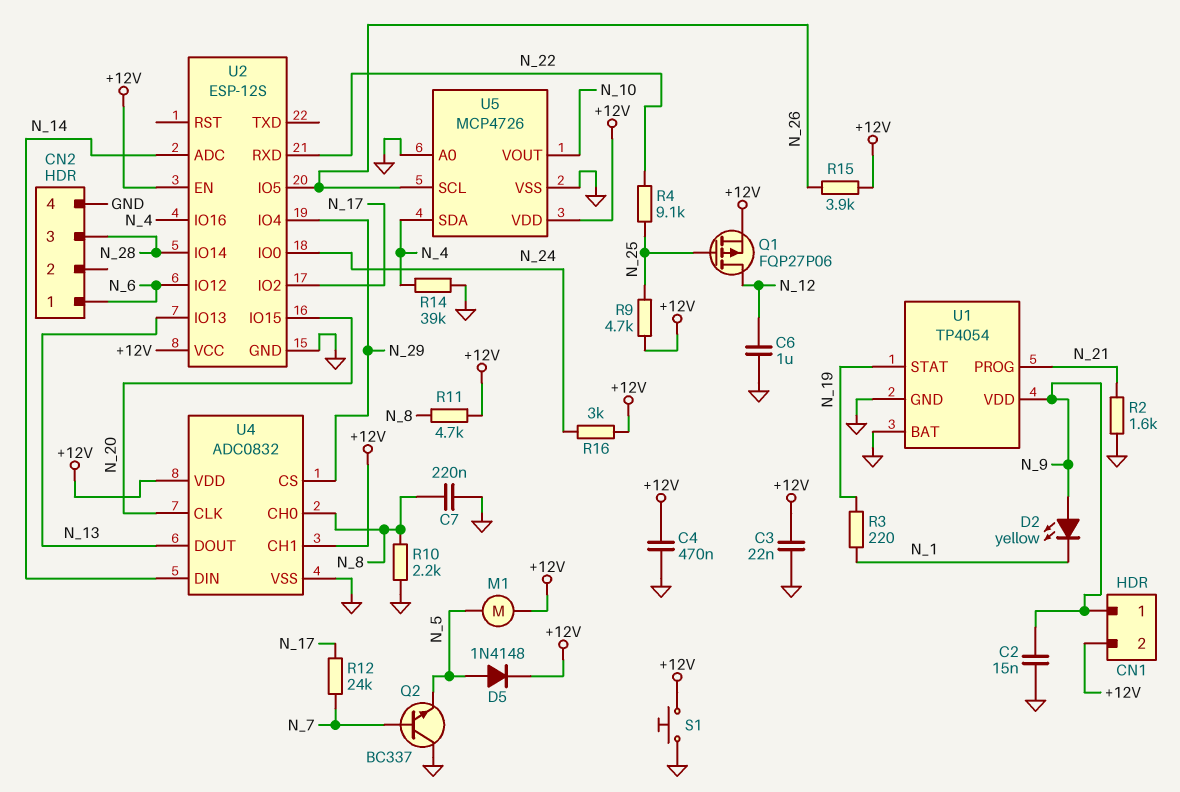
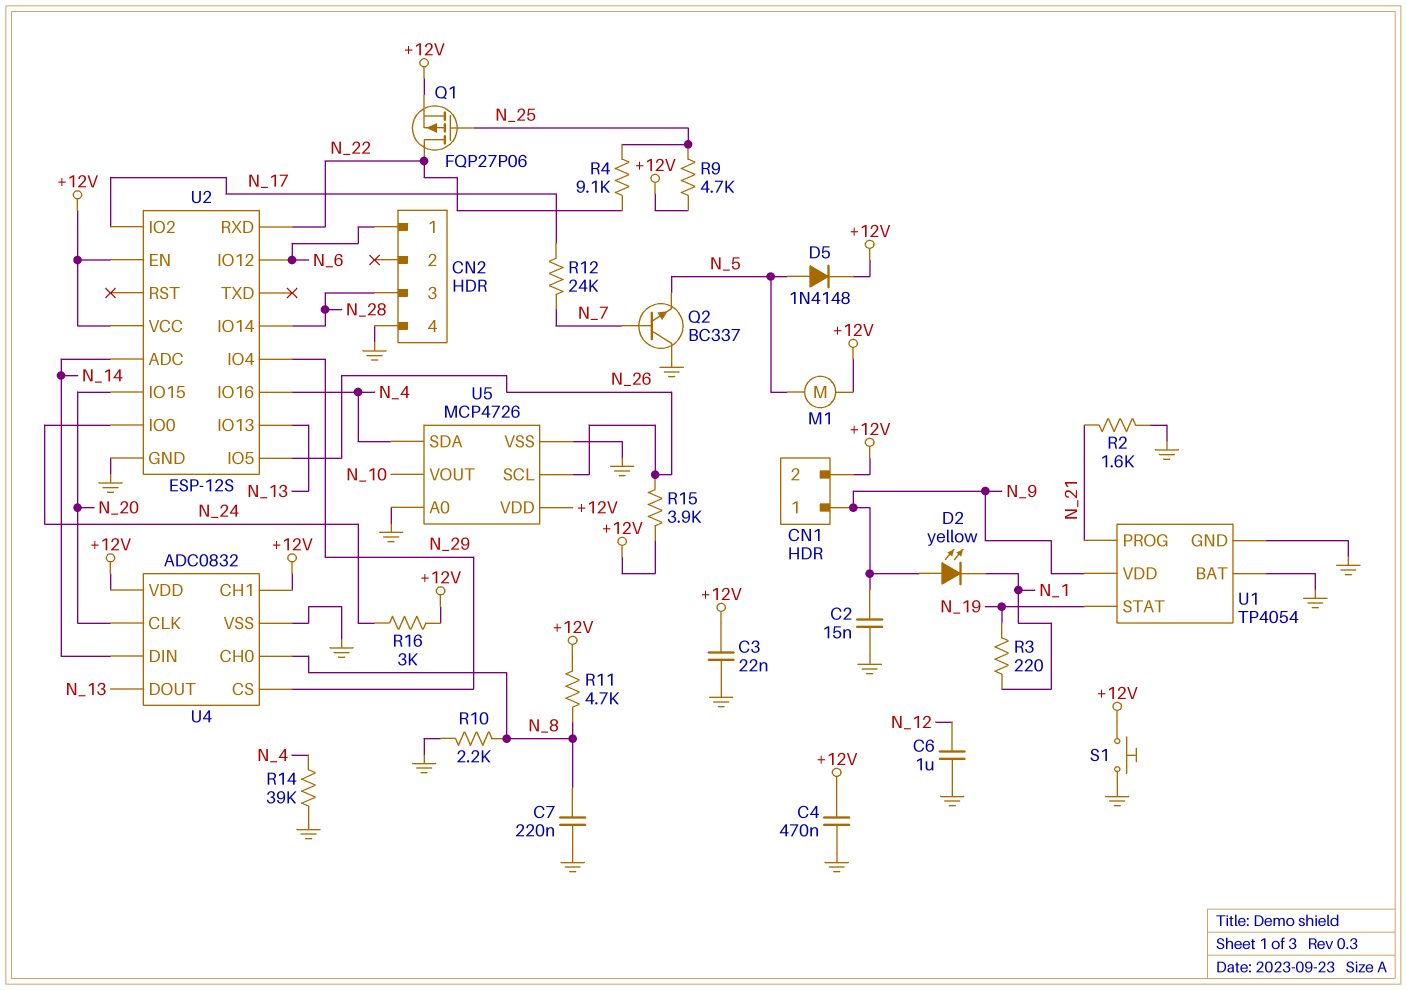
Q1: PMOS FQP27P06 (G N_25, D N_12, S +12V) -> PMOS FQP27P06 (G N_25, D N_22, S +12V)

